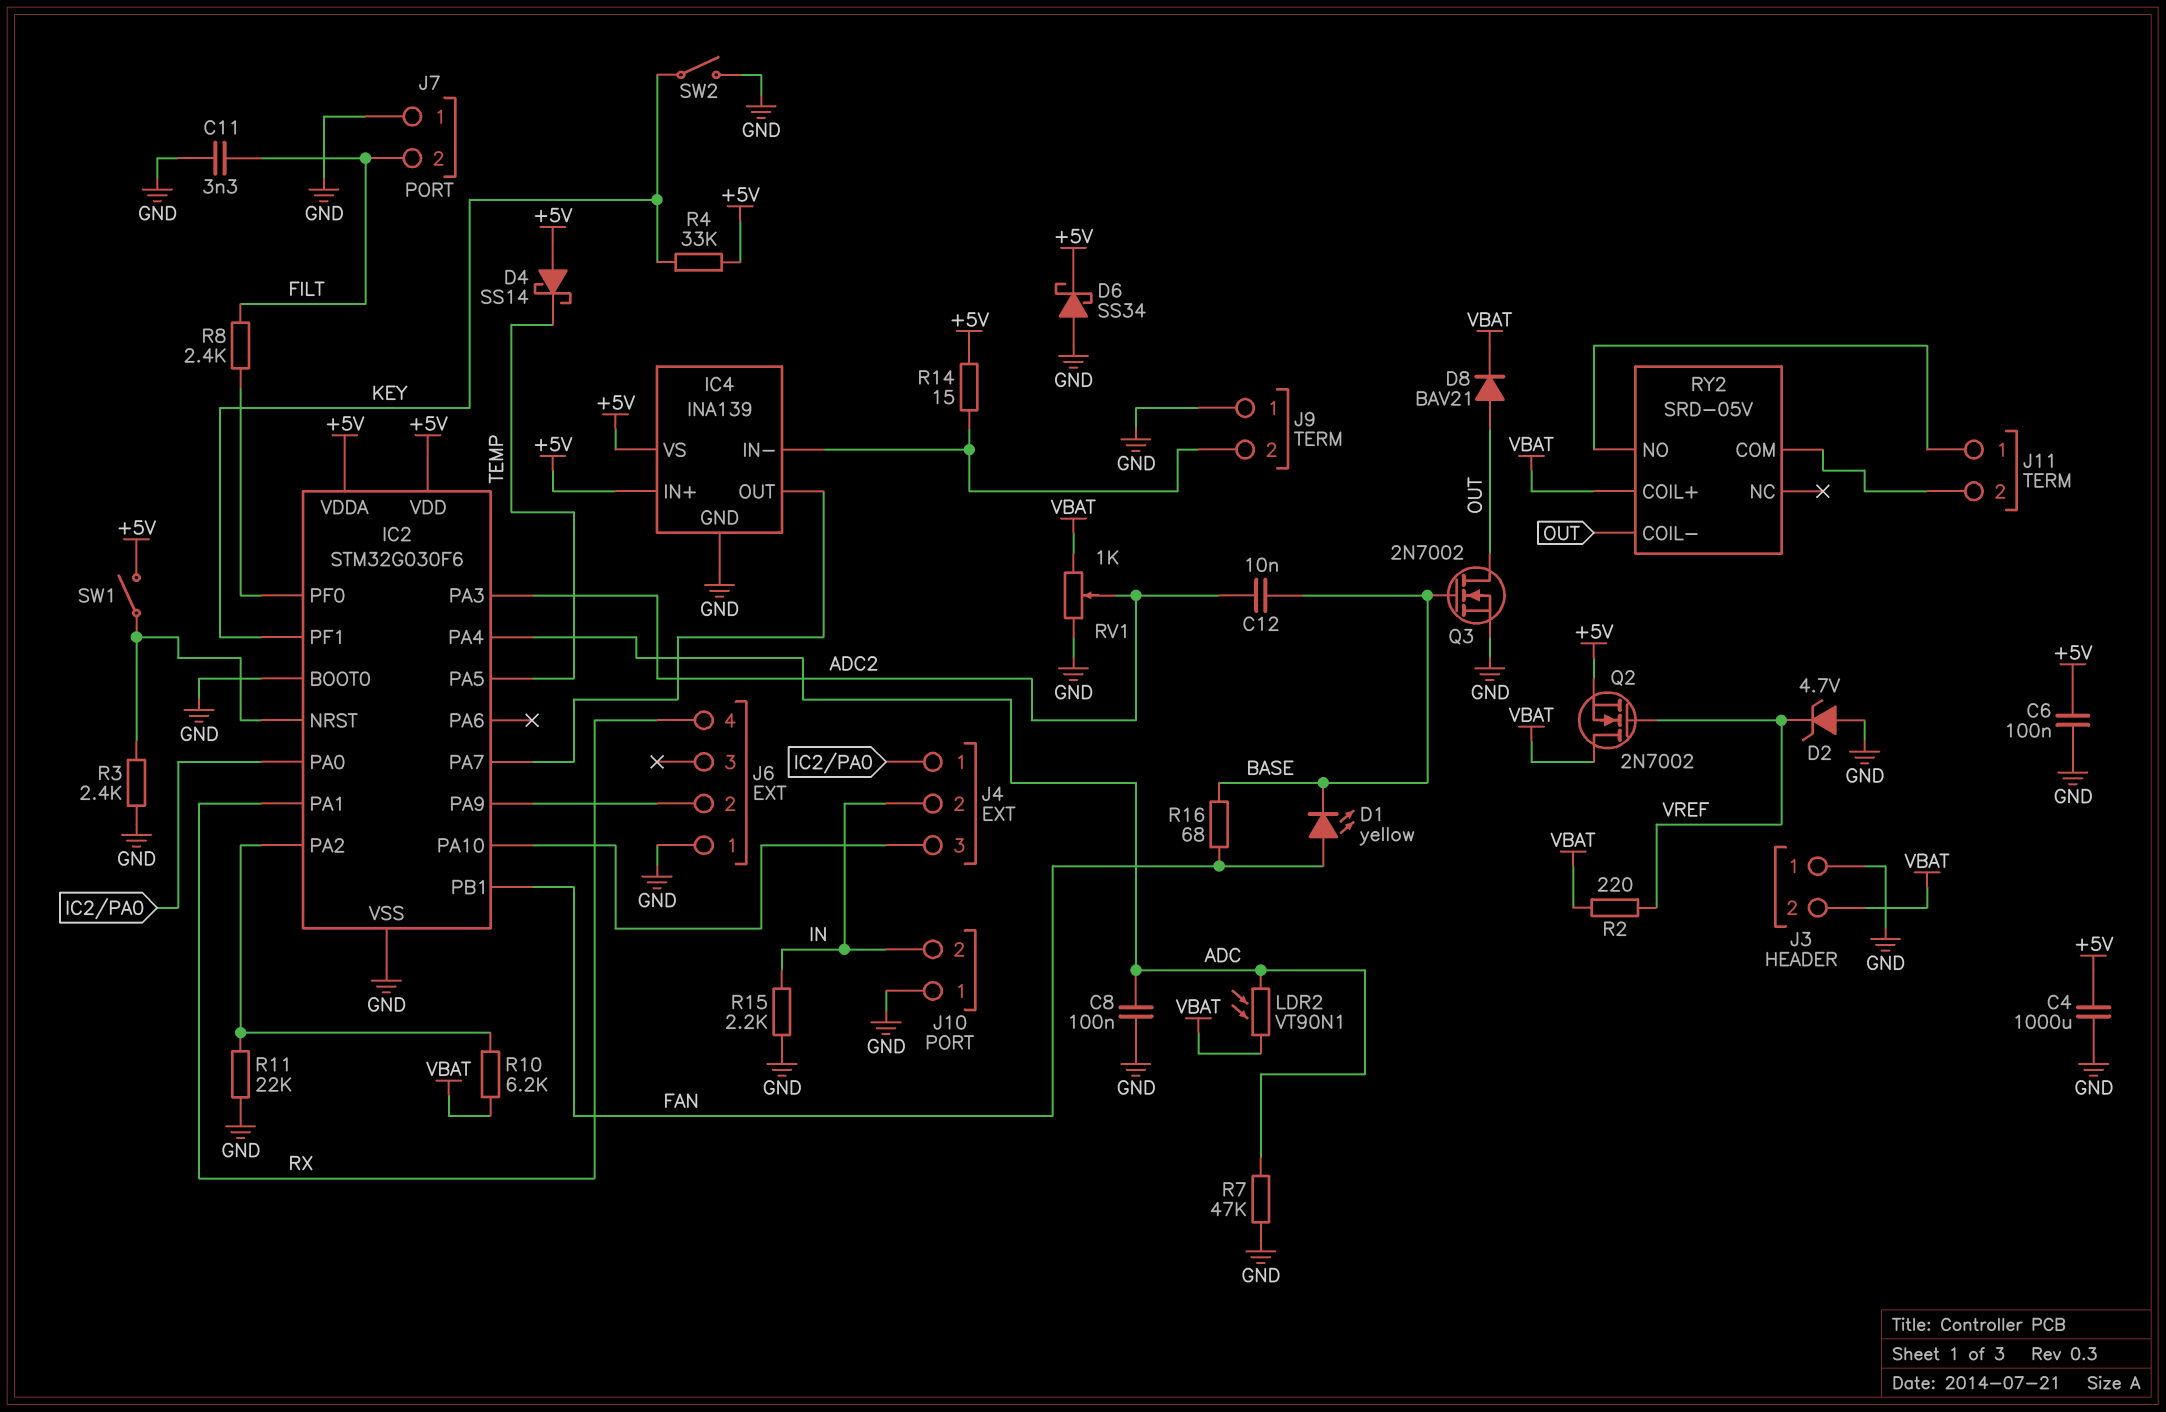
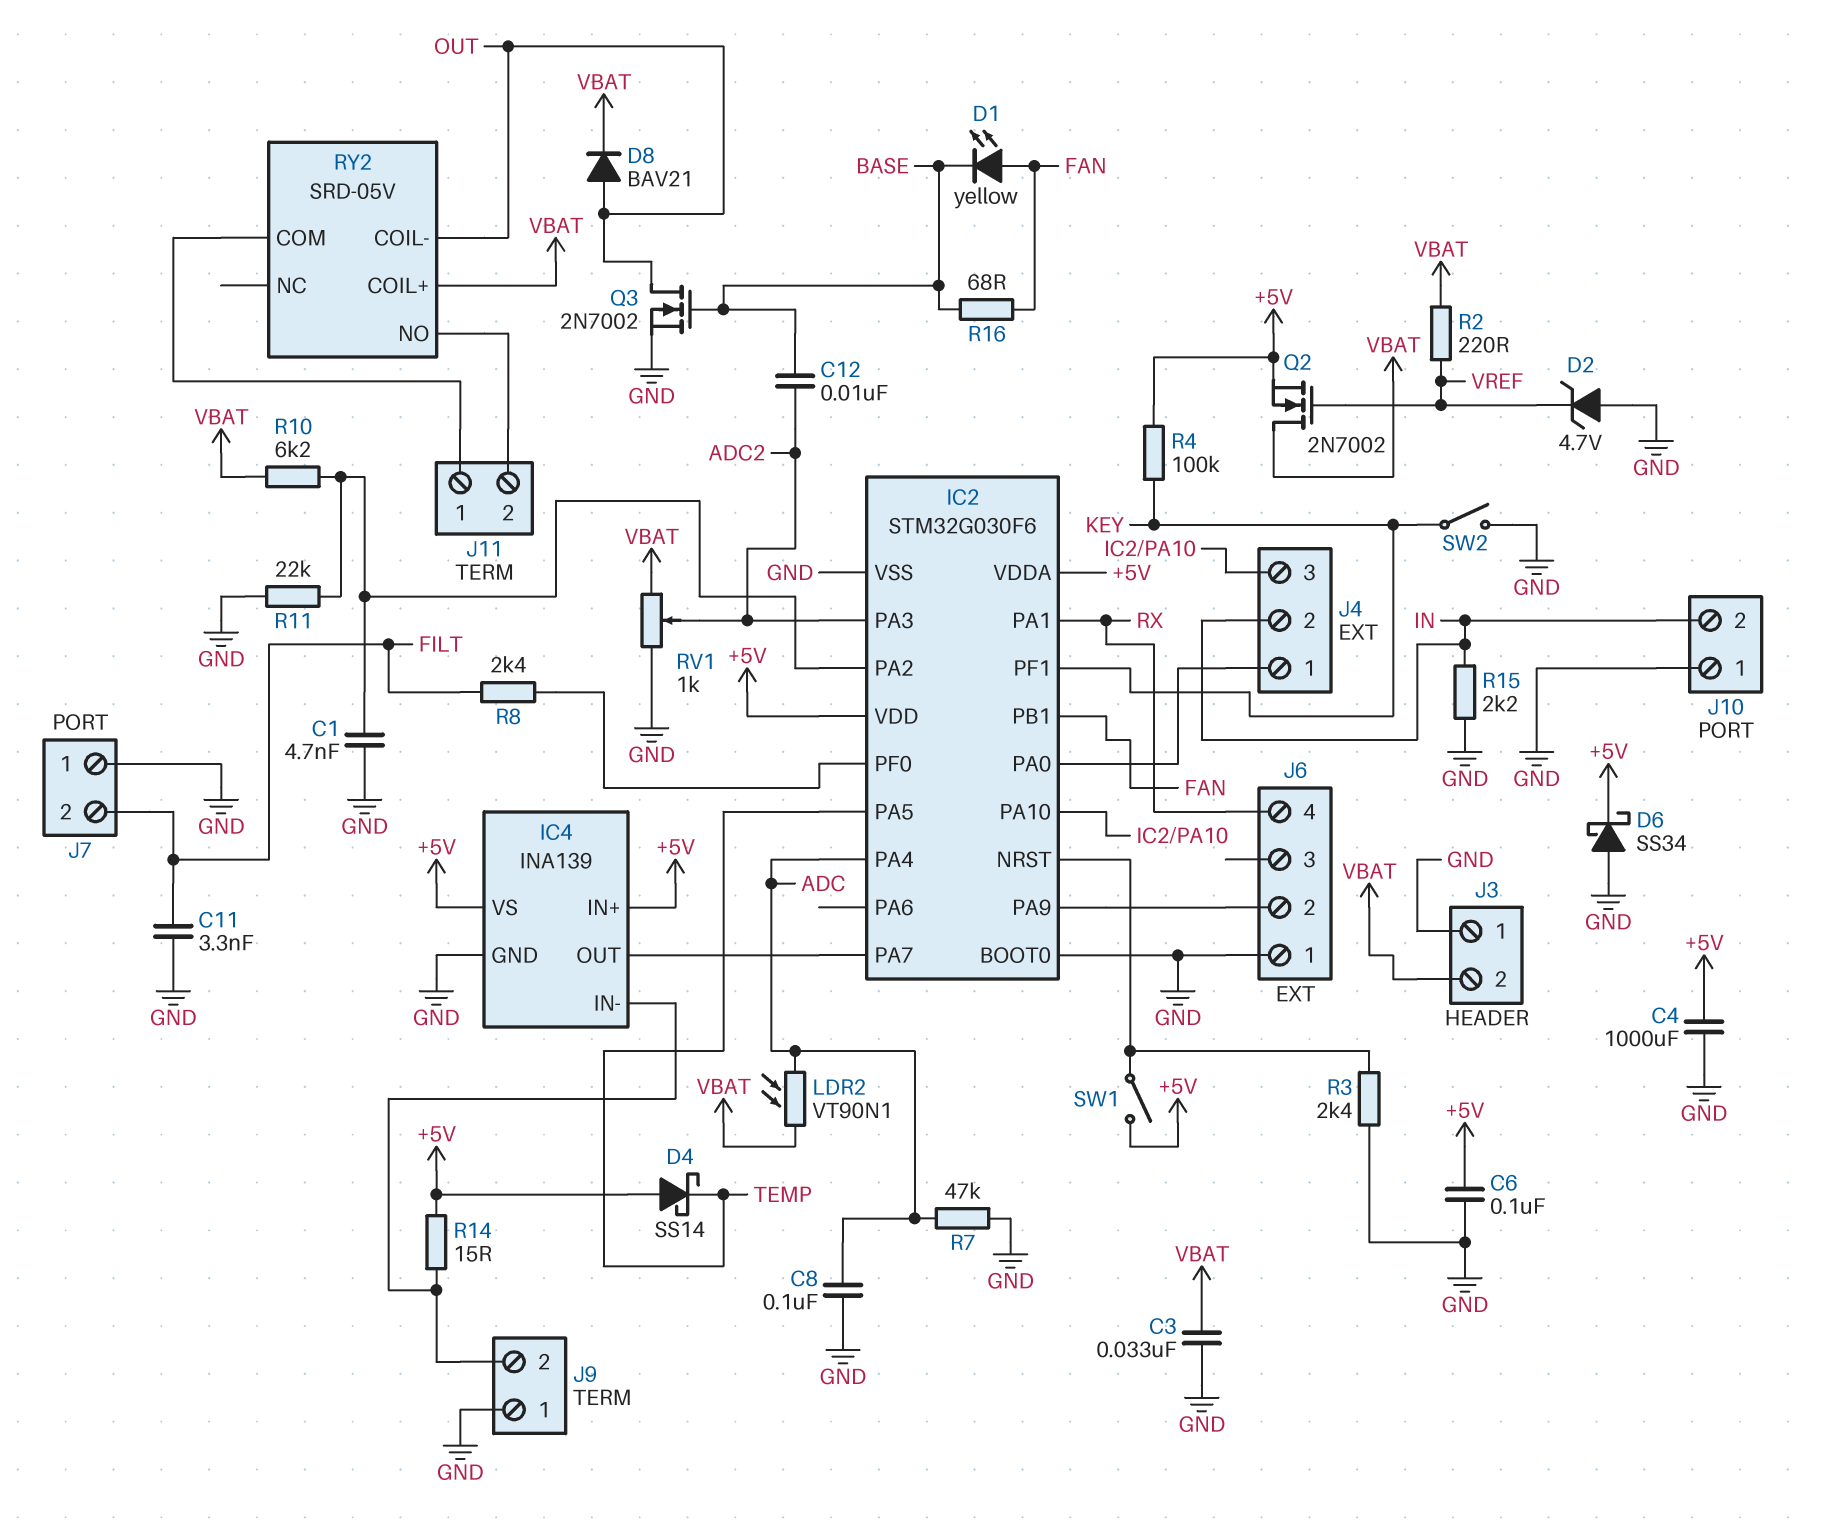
C1: none -> 4.7nF (GND, IC2/PA2)
C3: none -> 33nF (GND, VBAT)
R4: 33k (+5V, KEY) -> 100k (+5V, KEY)
RY2 pin COM: J11/2 -> J11/1
RY2 pin NO: J11/1 -> J11/2

